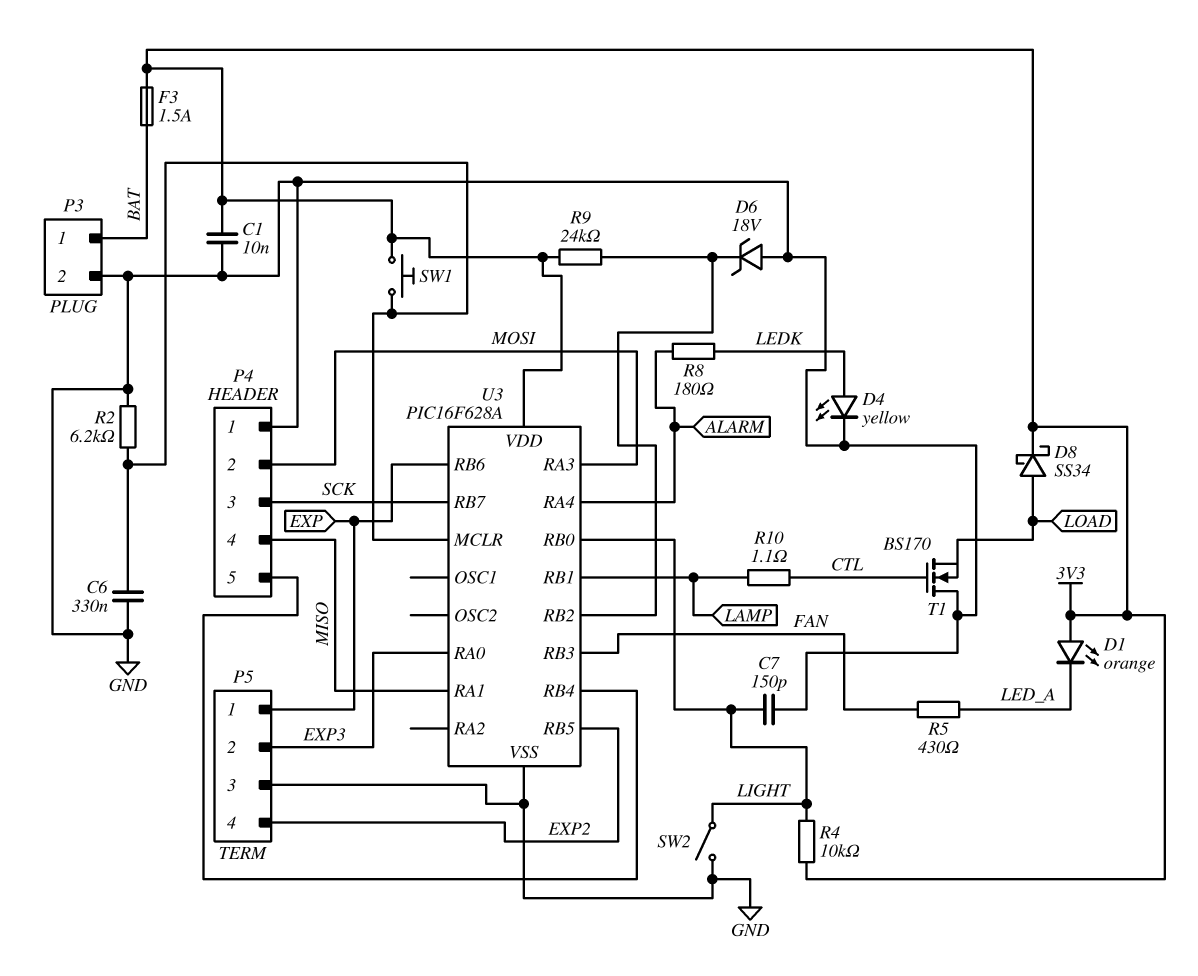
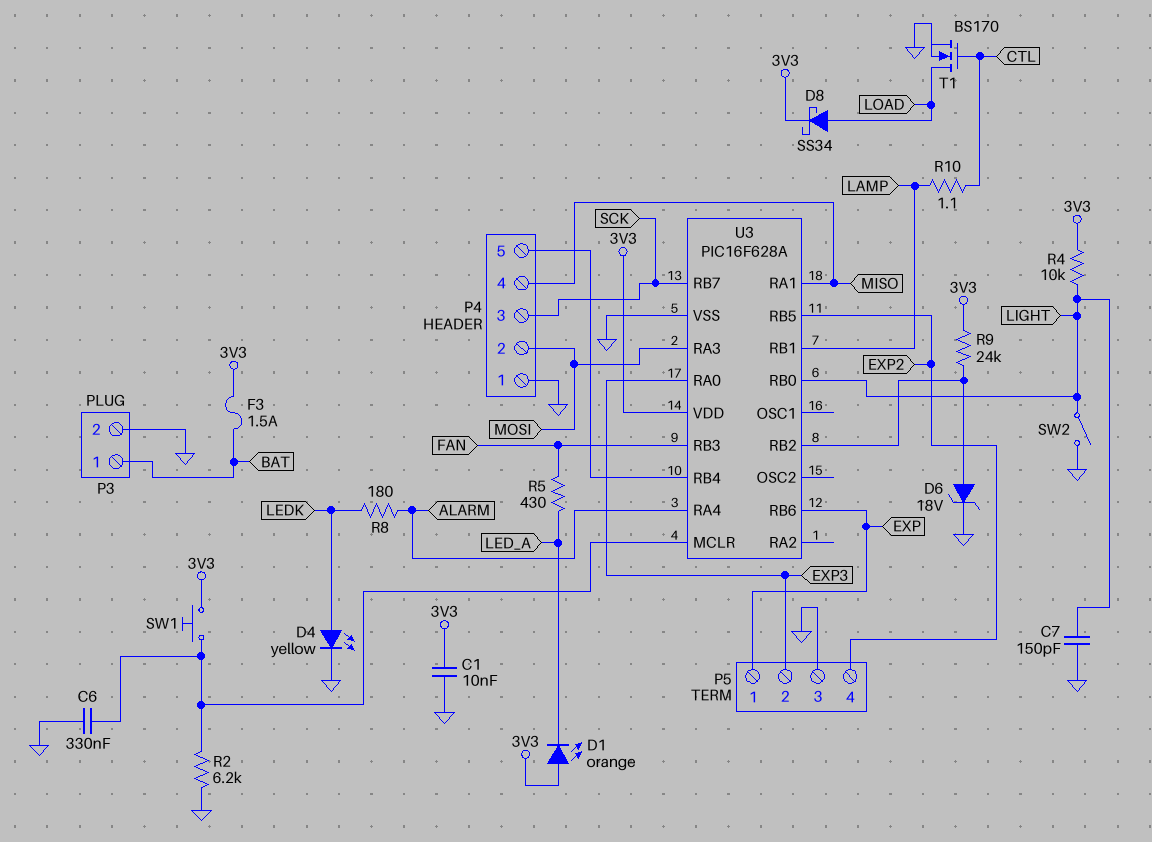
D6: zener 18V (A GND, K U3/RB2) -> zener 18V (A U3/RB2, K GND)
T1: NMOS BS170 (G CTL, D GND, S LOAD) -> NMOS BS170 (G CTL, D LOAD, S GND)

